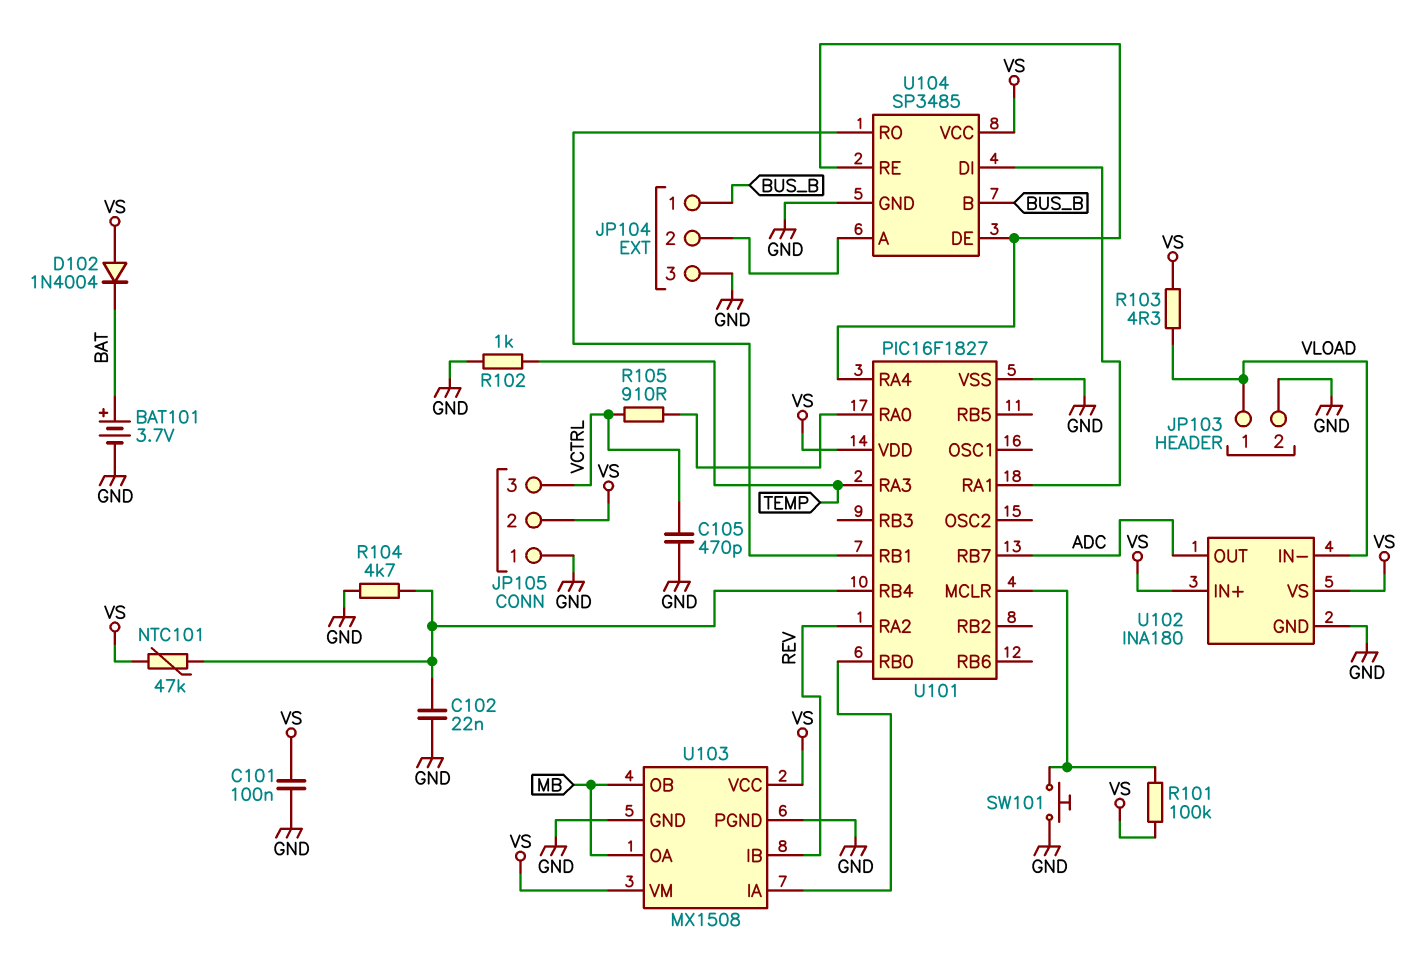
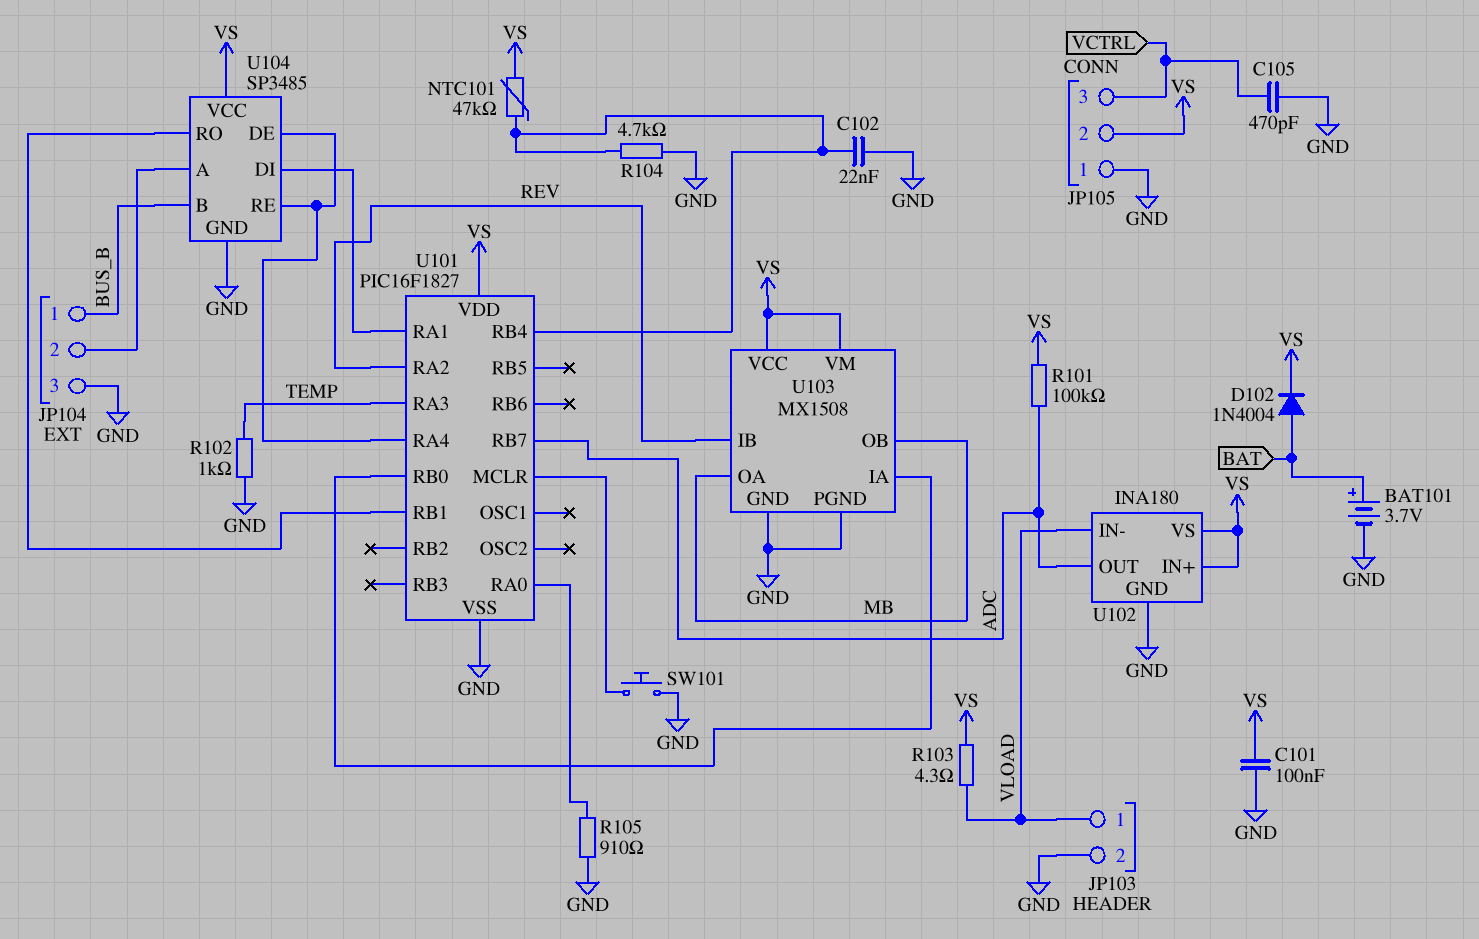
D102: diode 1N4004 (A VS, K BAT) -> diode 1N4004 (A BAT, K VS)
R101: 100k (U101/MCLR, VS) -> 100k (ADC, VS)
R105: 910 (U101/RA0, VCTRL) -> 910 (GND, U101/RA0)

